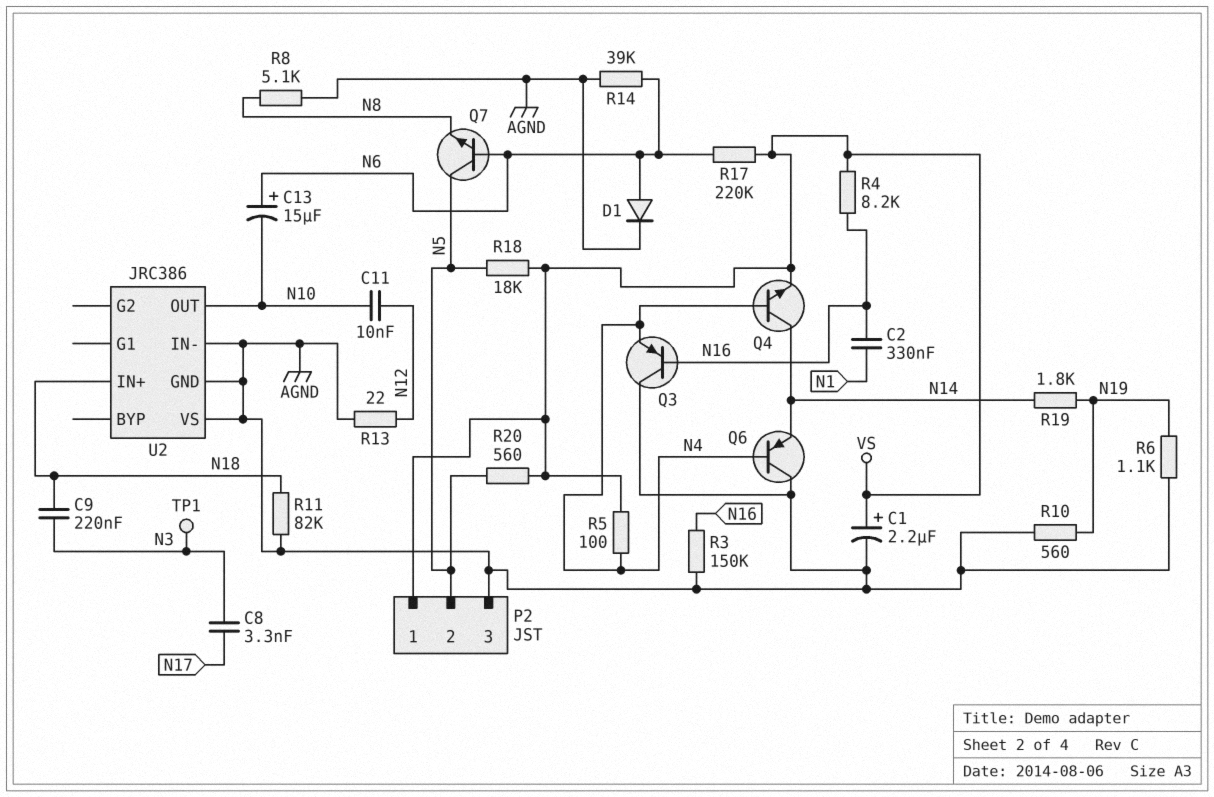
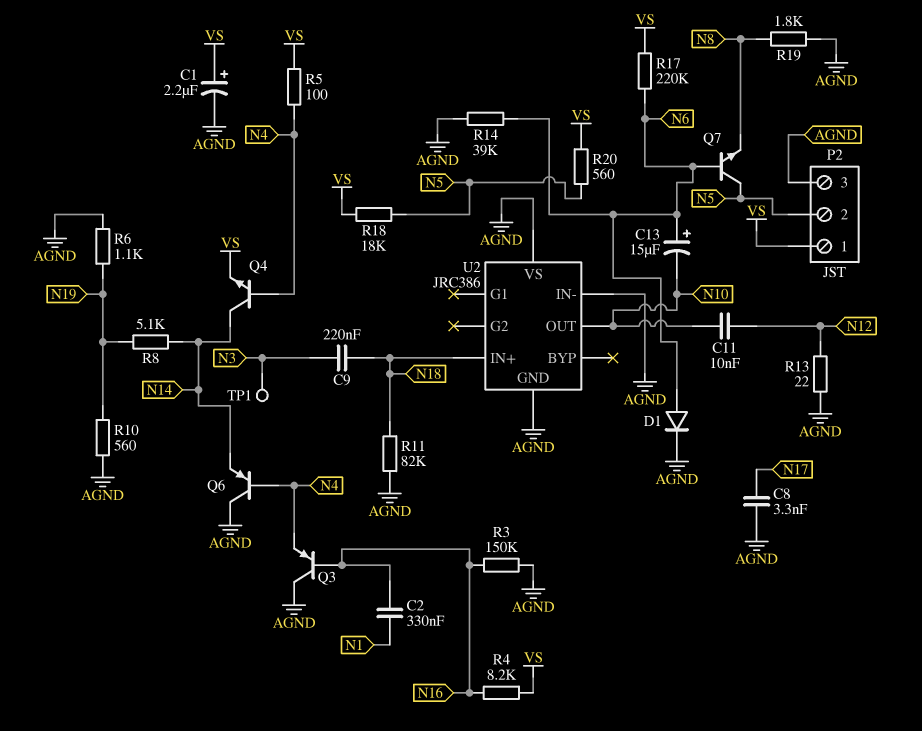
C8: 3.3nF (N3, N17) -> 3.3nF (AGND, N17)
R8: 5.1k (AGND, N8) -> 5.1k (N14, N19)
R19: 1.8k (N14, N19) -> 1.8k (AGND, N8)

